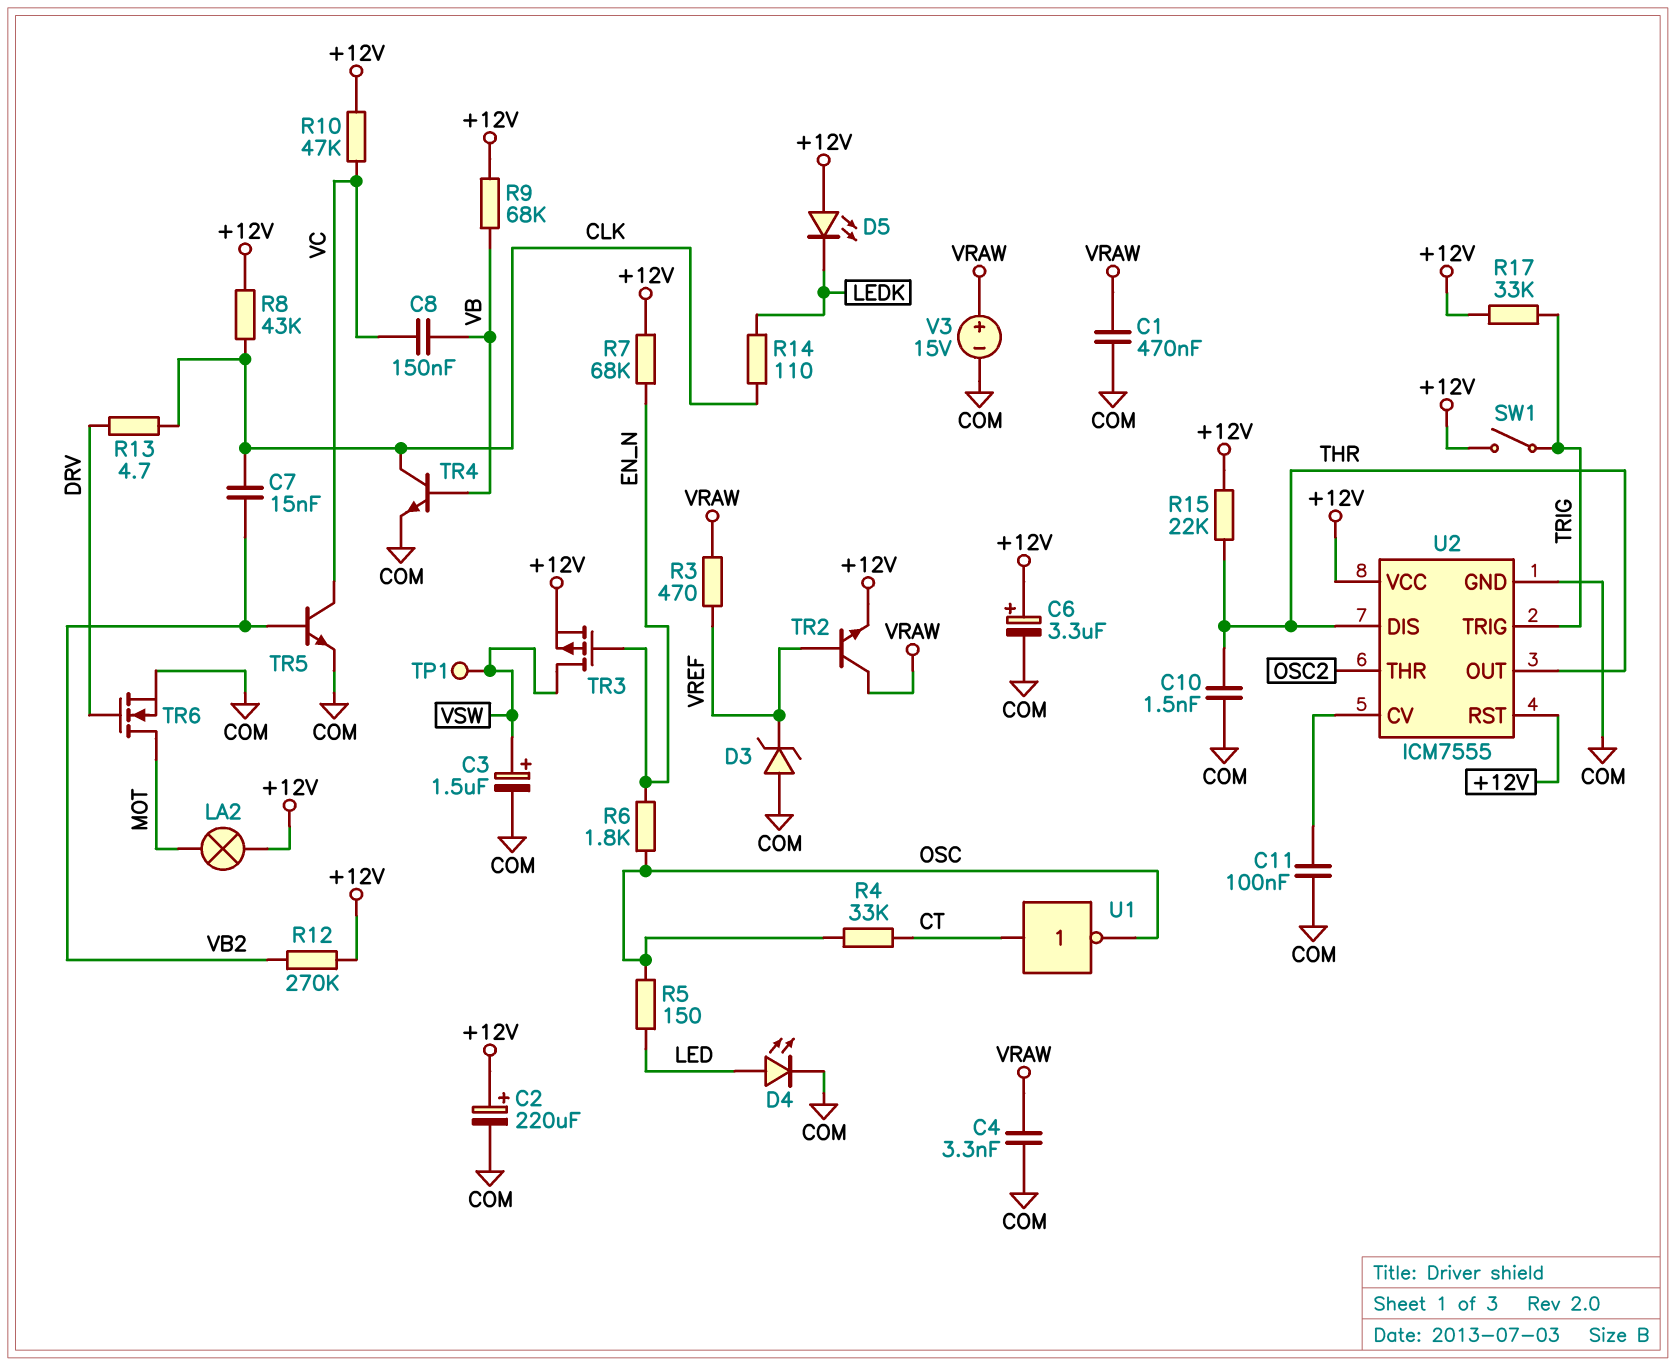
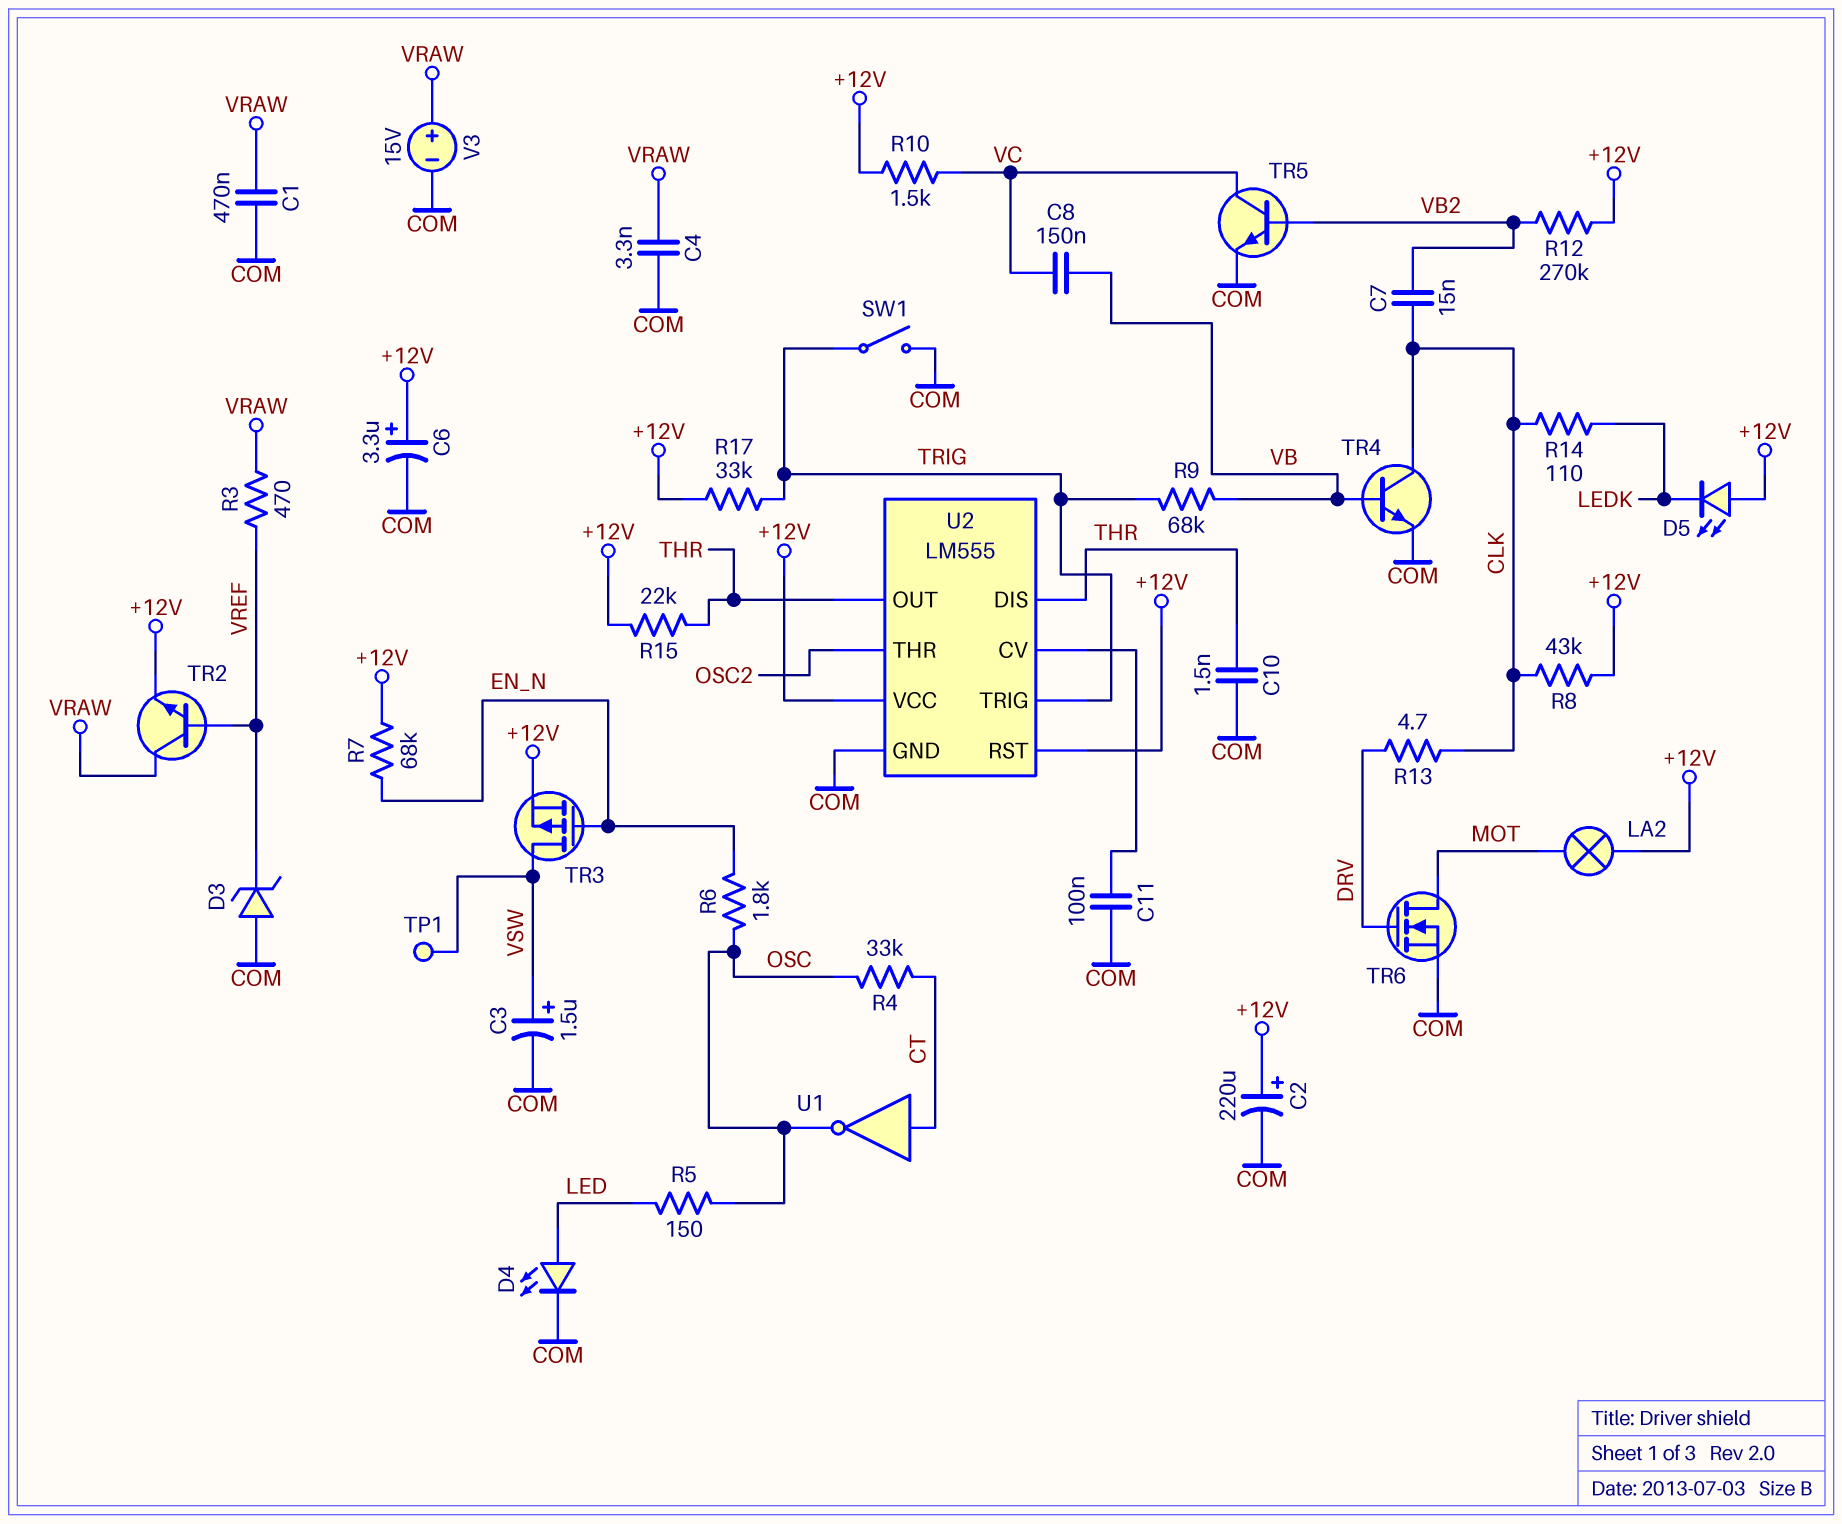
R9: 68k (+12V, VB) -> 68k (TRIG, VB)
R10: 47k (+12V, VC) -> 1.5k (+12V, VC)
SW1: switch (+12V, TRIG) -> switch (COM, TRIG)
U2: ICM7555 -> LM555

